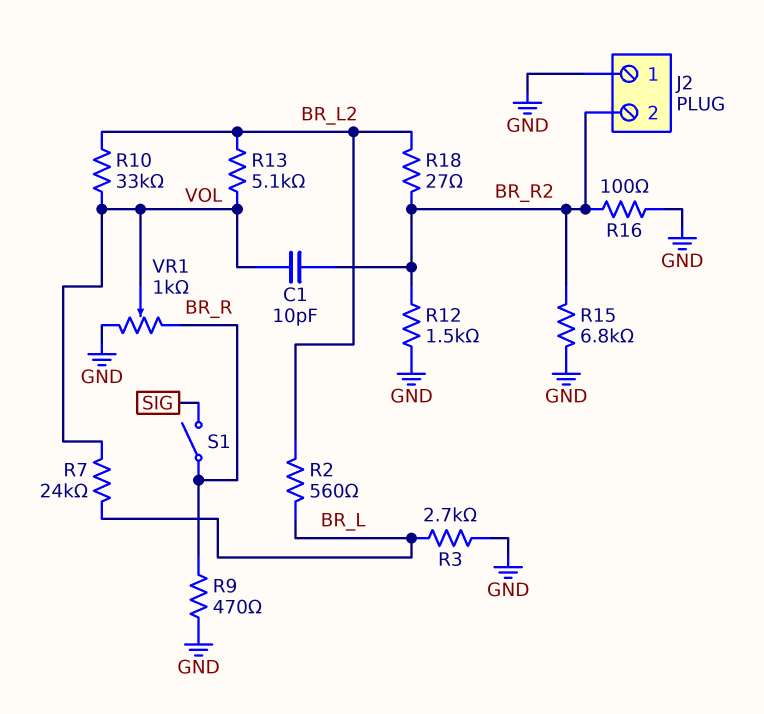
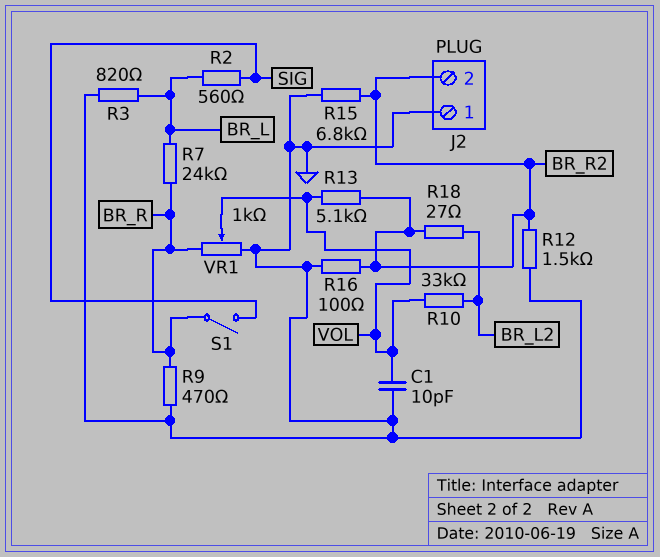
C1: 10pF (BR_R2, VOL) -> 10pF (GND, VOL)
R2: 560 (BR_L, BR_L2) -> 560 (BR_L, SIG)
R3: 2.7k (BR_L, GND) -> 820 (BR_L, GND)
R7: 24k (BR_L, VOL) -> 24k (BR_L, BR_R)
R13: 5.1k (BR_L2, VOL) -> 5.1k (BR_R2, VOL)

